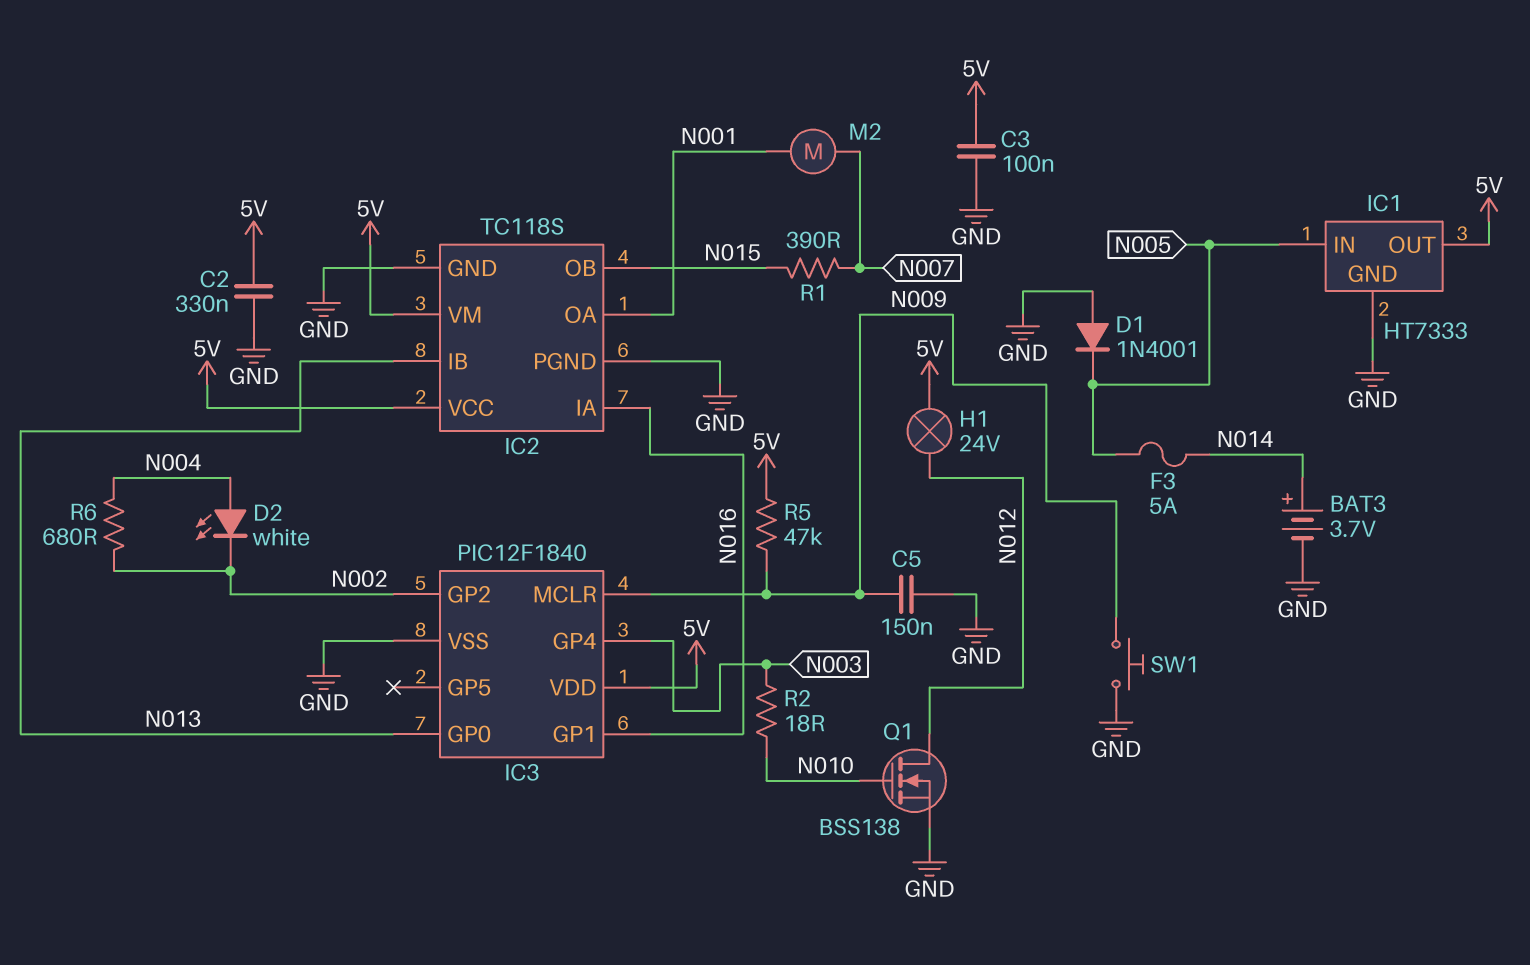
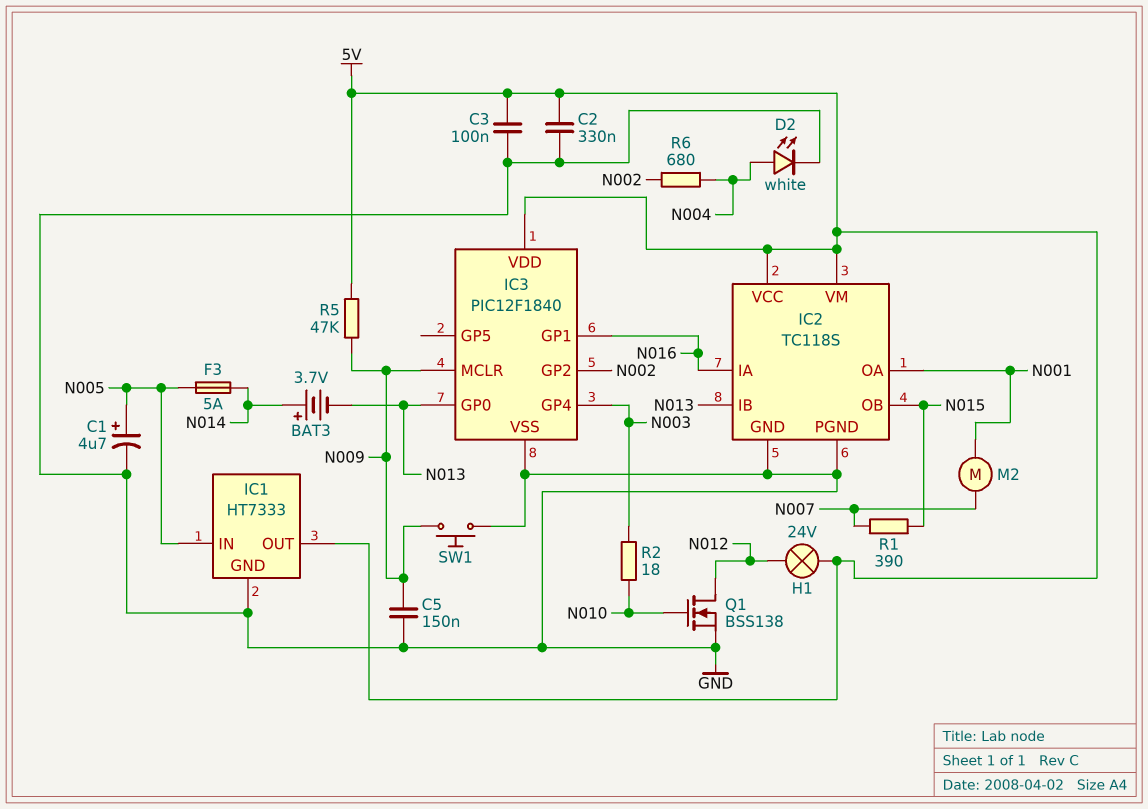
BAT3: 3.7V (plus N014, minus GND) -> 3.7V (plus N014, minus N013)
C1: none -> 4.7uF (plus N005, minus GND)
D1: diode 1N4001 (A GND, K N005) -> none
D2: LED white (A N004, K N002) -> LED white (A N004, K GND)

